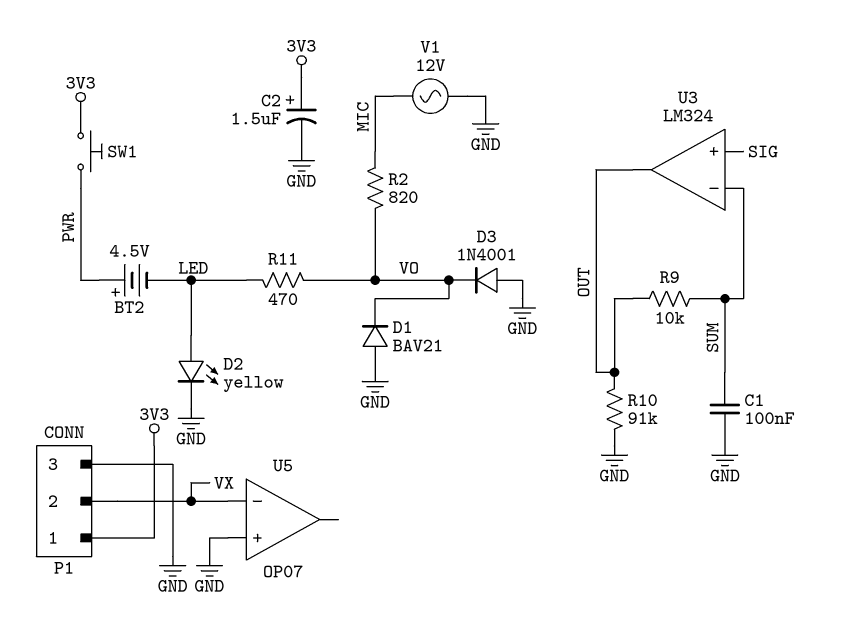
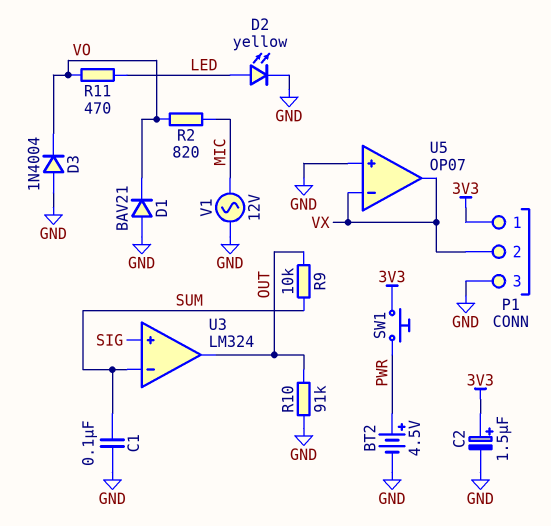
BT2: 4.5V (plus PWR, minus LED) -> 4.5V (plus PWR, minus GND)
D3: diode 1N4001 (A GND, K VO) -> diode 1N4004 (A GND, K VO)
U5 pin out: none -> VX

